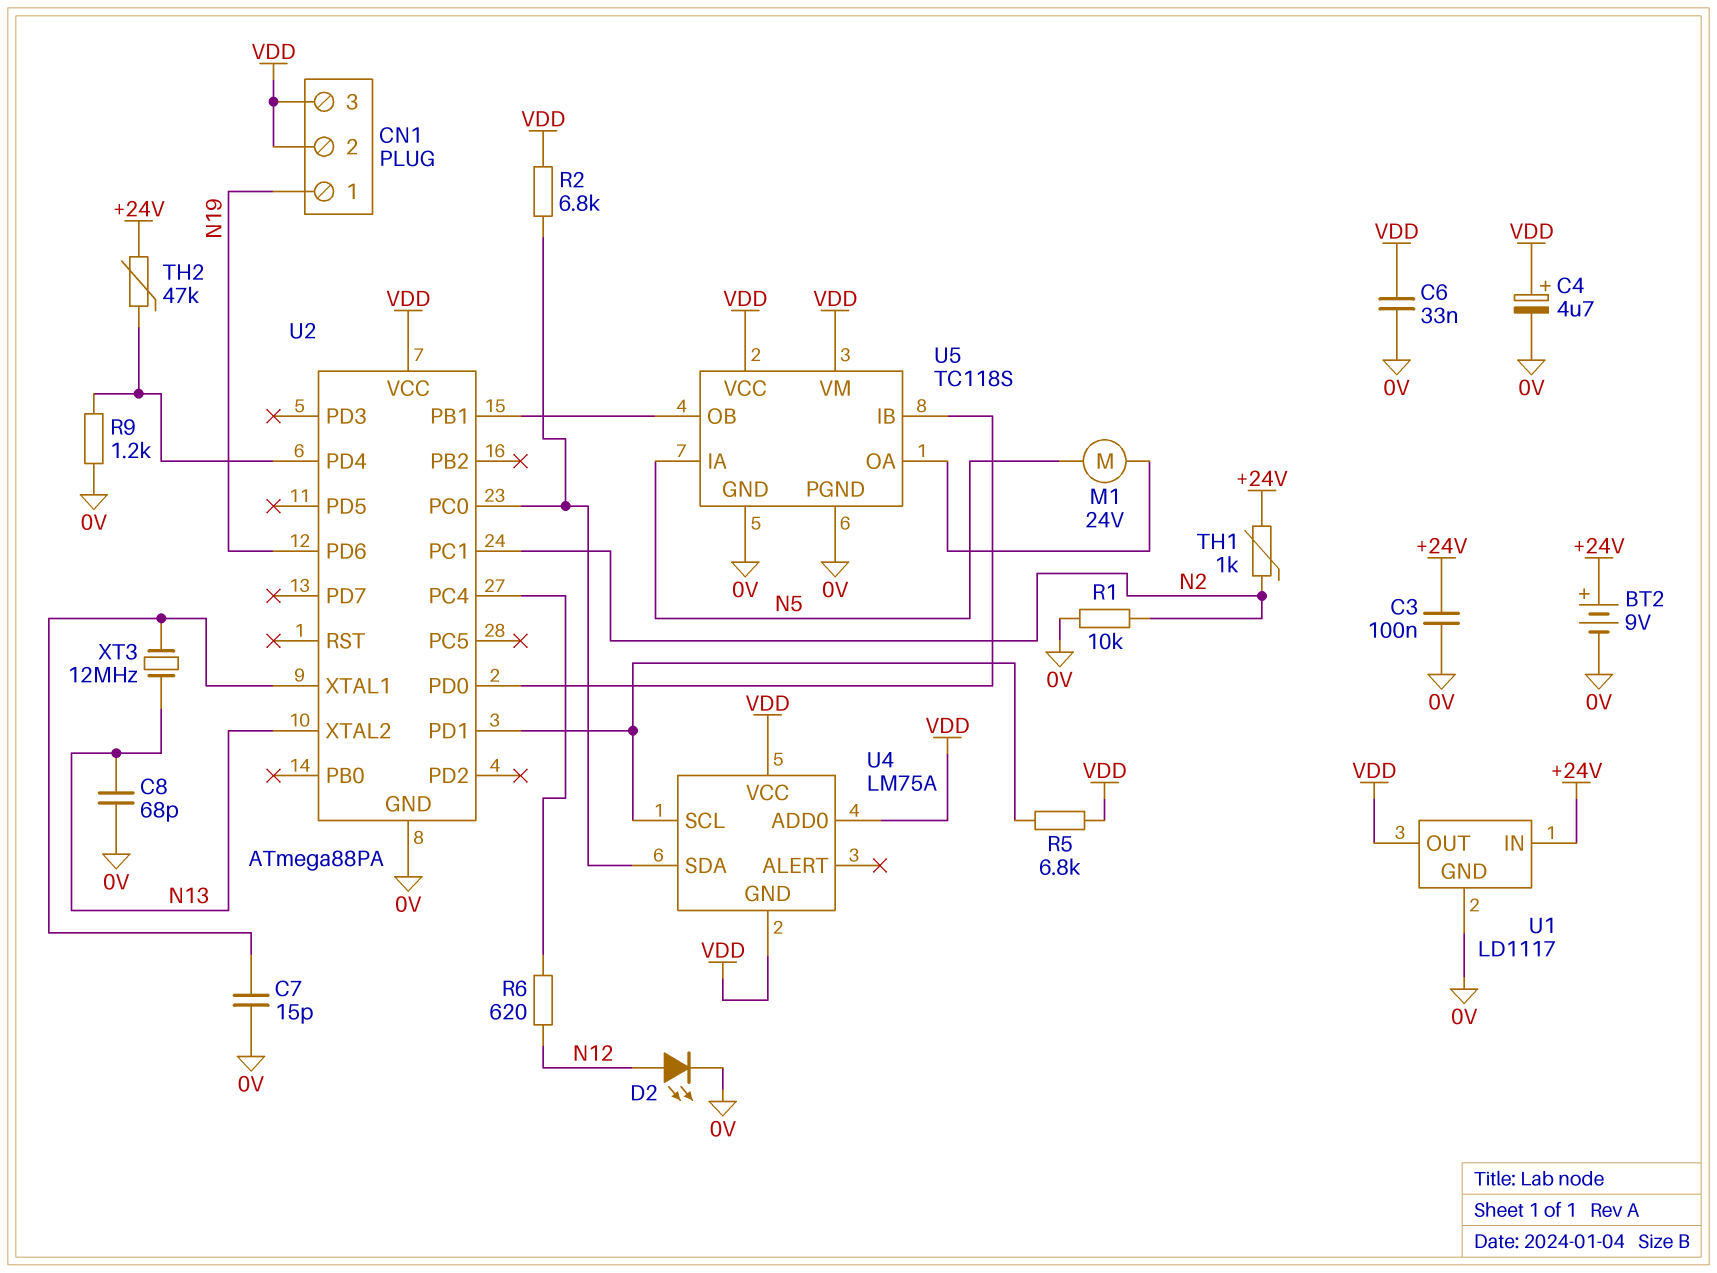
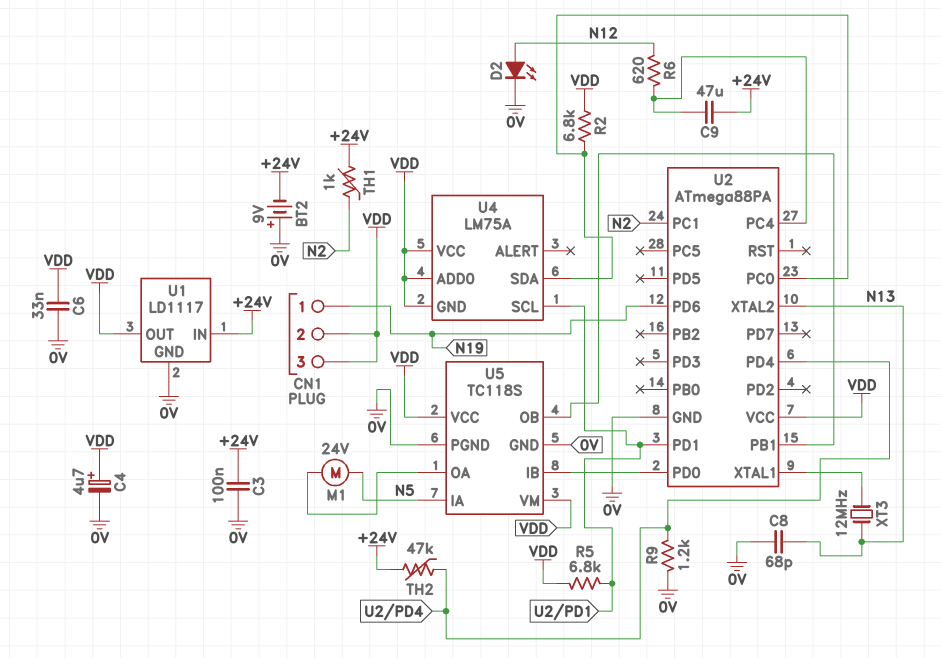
BT2: 9V (plus +24V, minus 0V) -> 9V (plus 0V, minus +24V)
C7: 15pF (0V, U2/XTAL1) -> none
C9: none -> 47uF (+24V, U2/PC4)
R1: 10k (0V, N2) -> none

